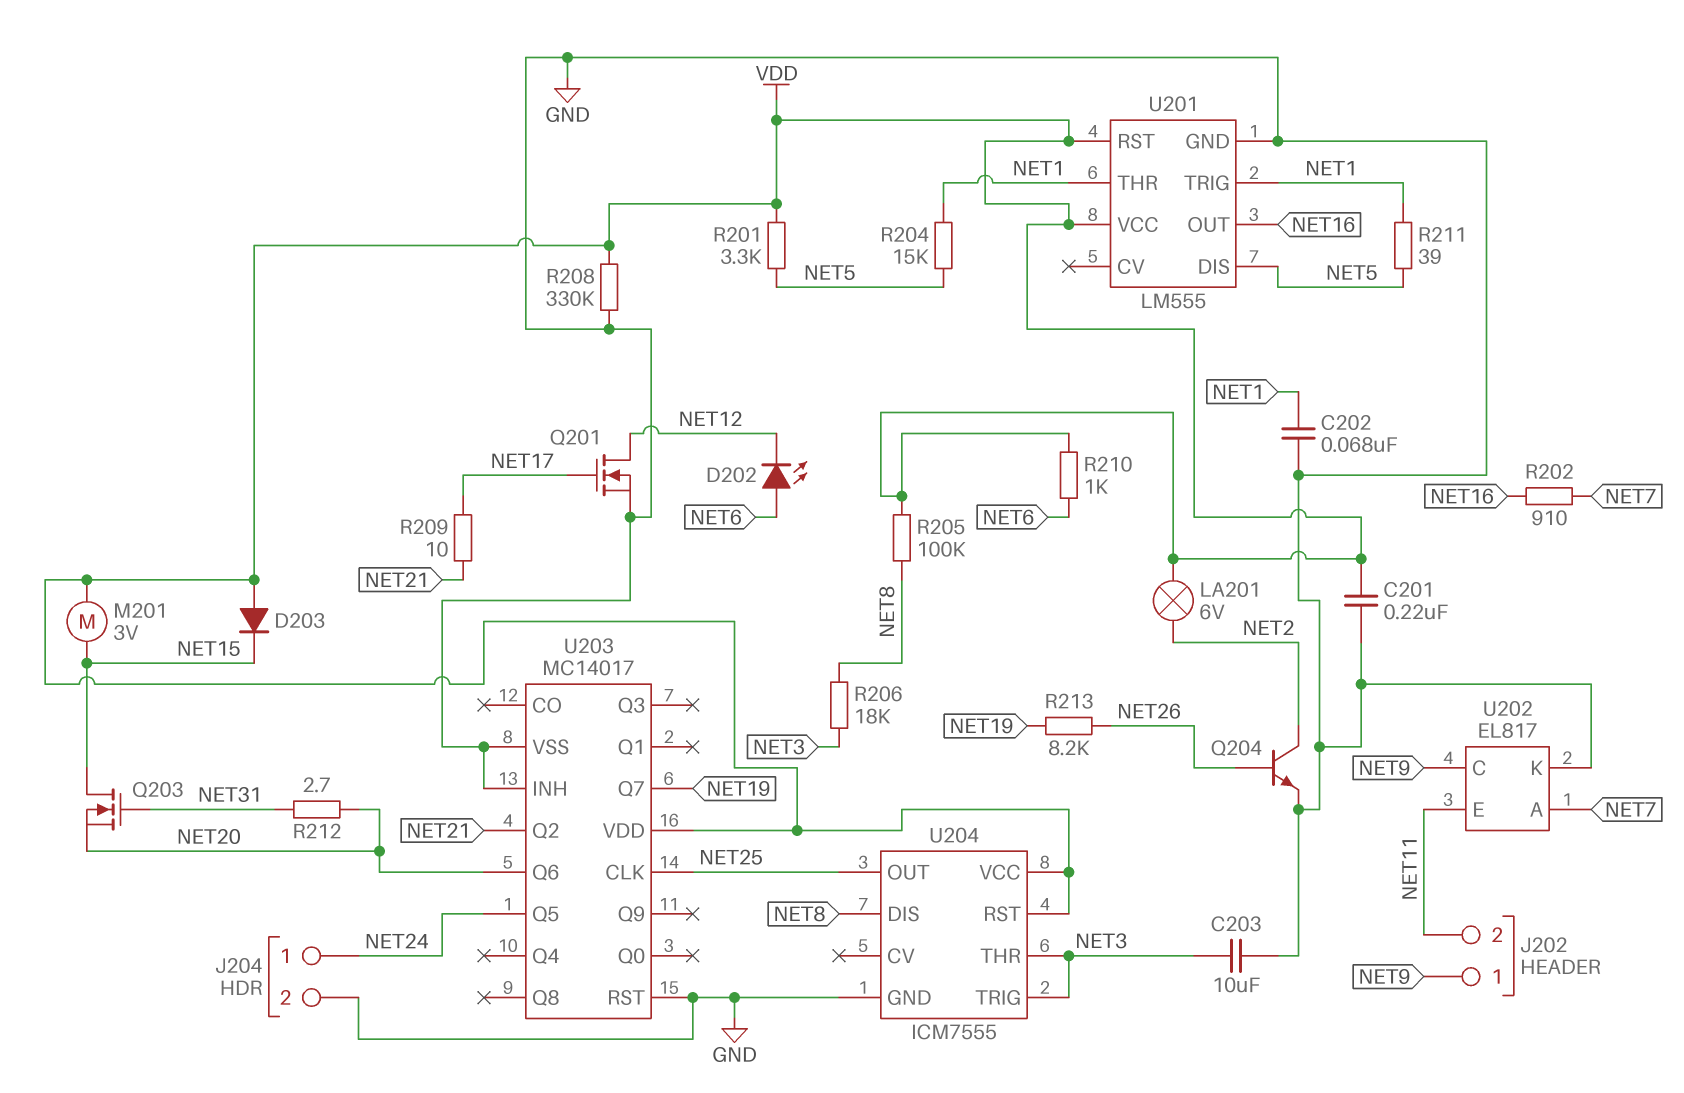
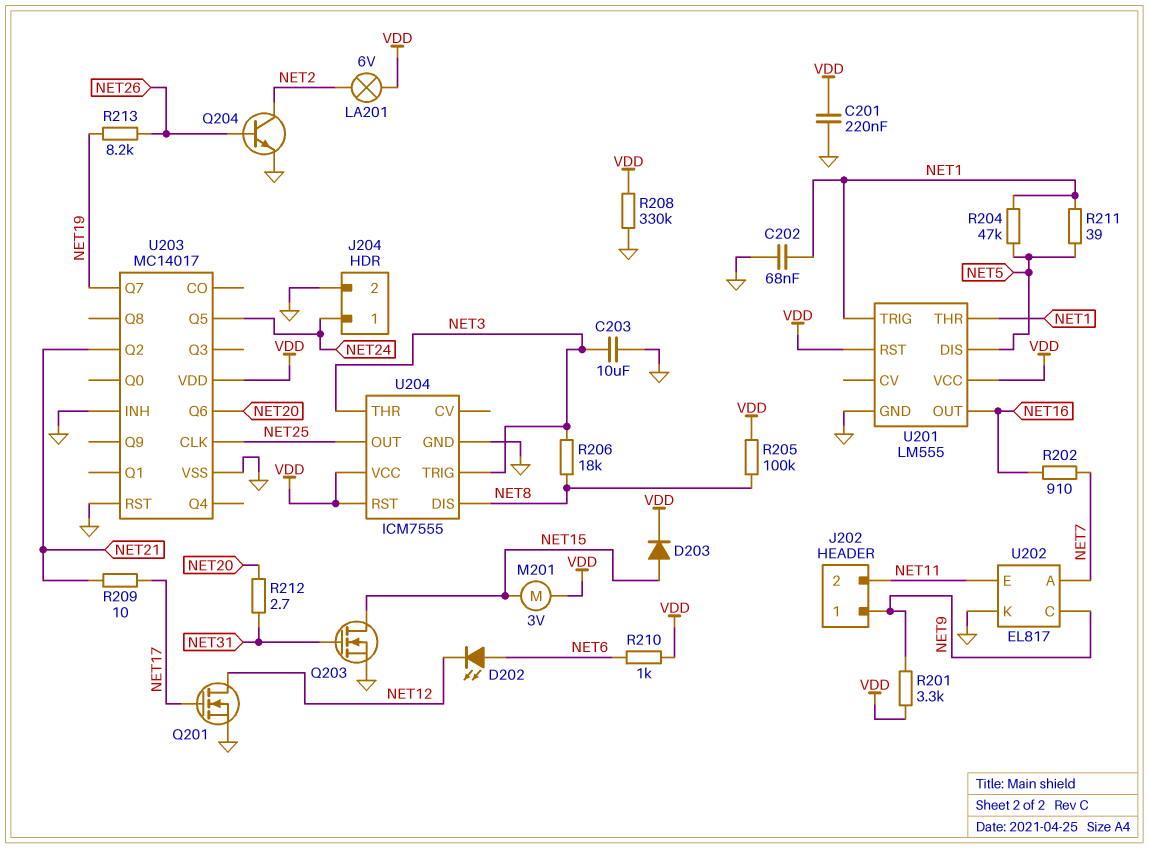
D203: diode (A VDD, K NET15) -> diode (A NET15, K VDD)
Q203: NMOS (G NET31, D NET15, S NET20) -> NMOS (G NET31, D NET15, S GND)
R201: 3.3k (NET5, VDD) -> 3.3k (NET9, VDD)
R204: 15k (NET1, NET5) -> 47k (NET1, NET5)

